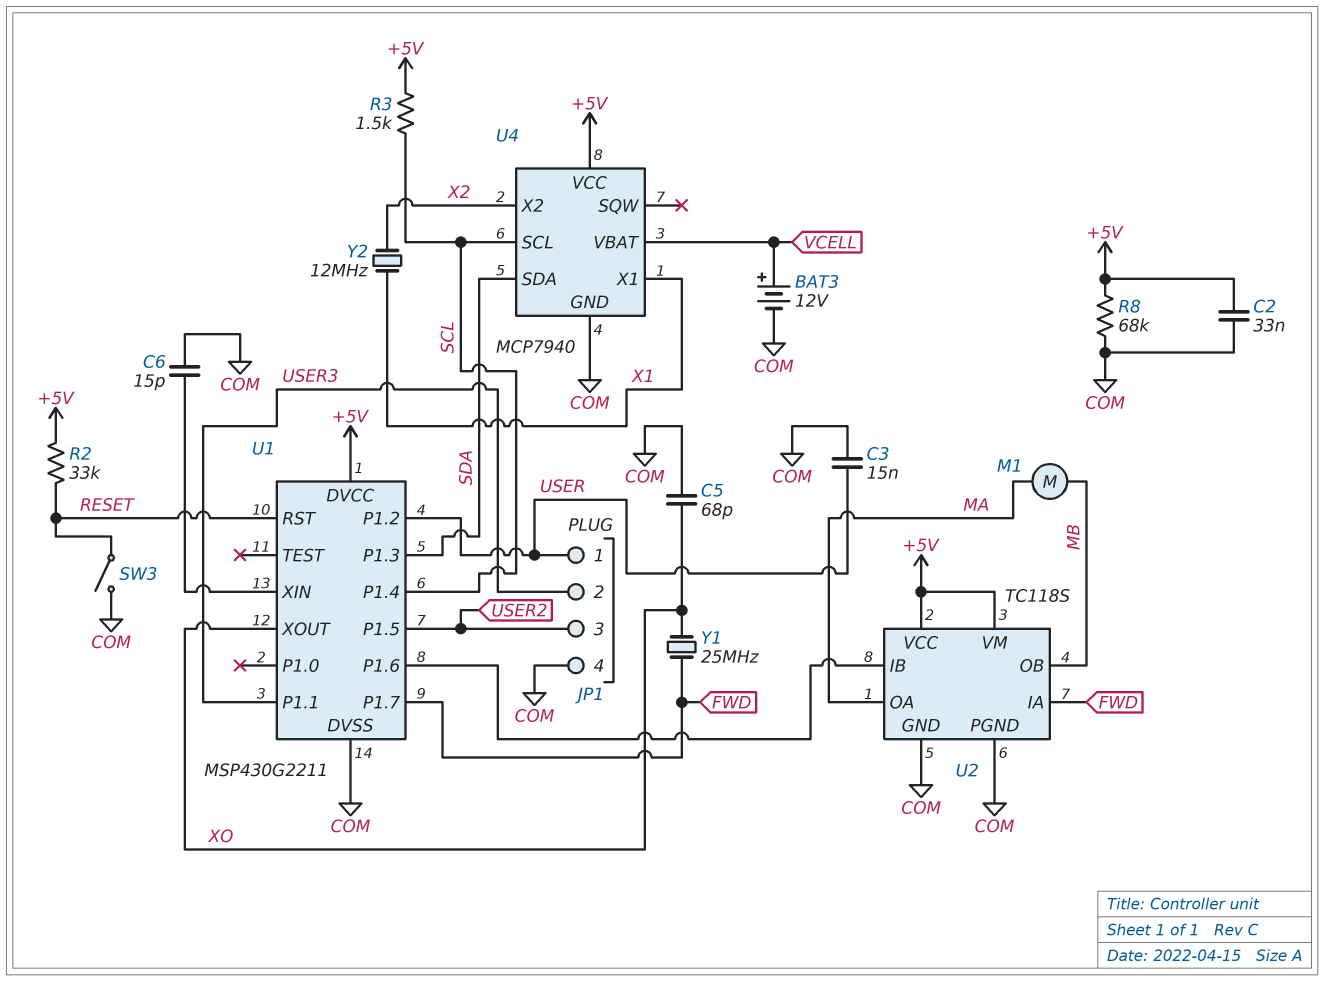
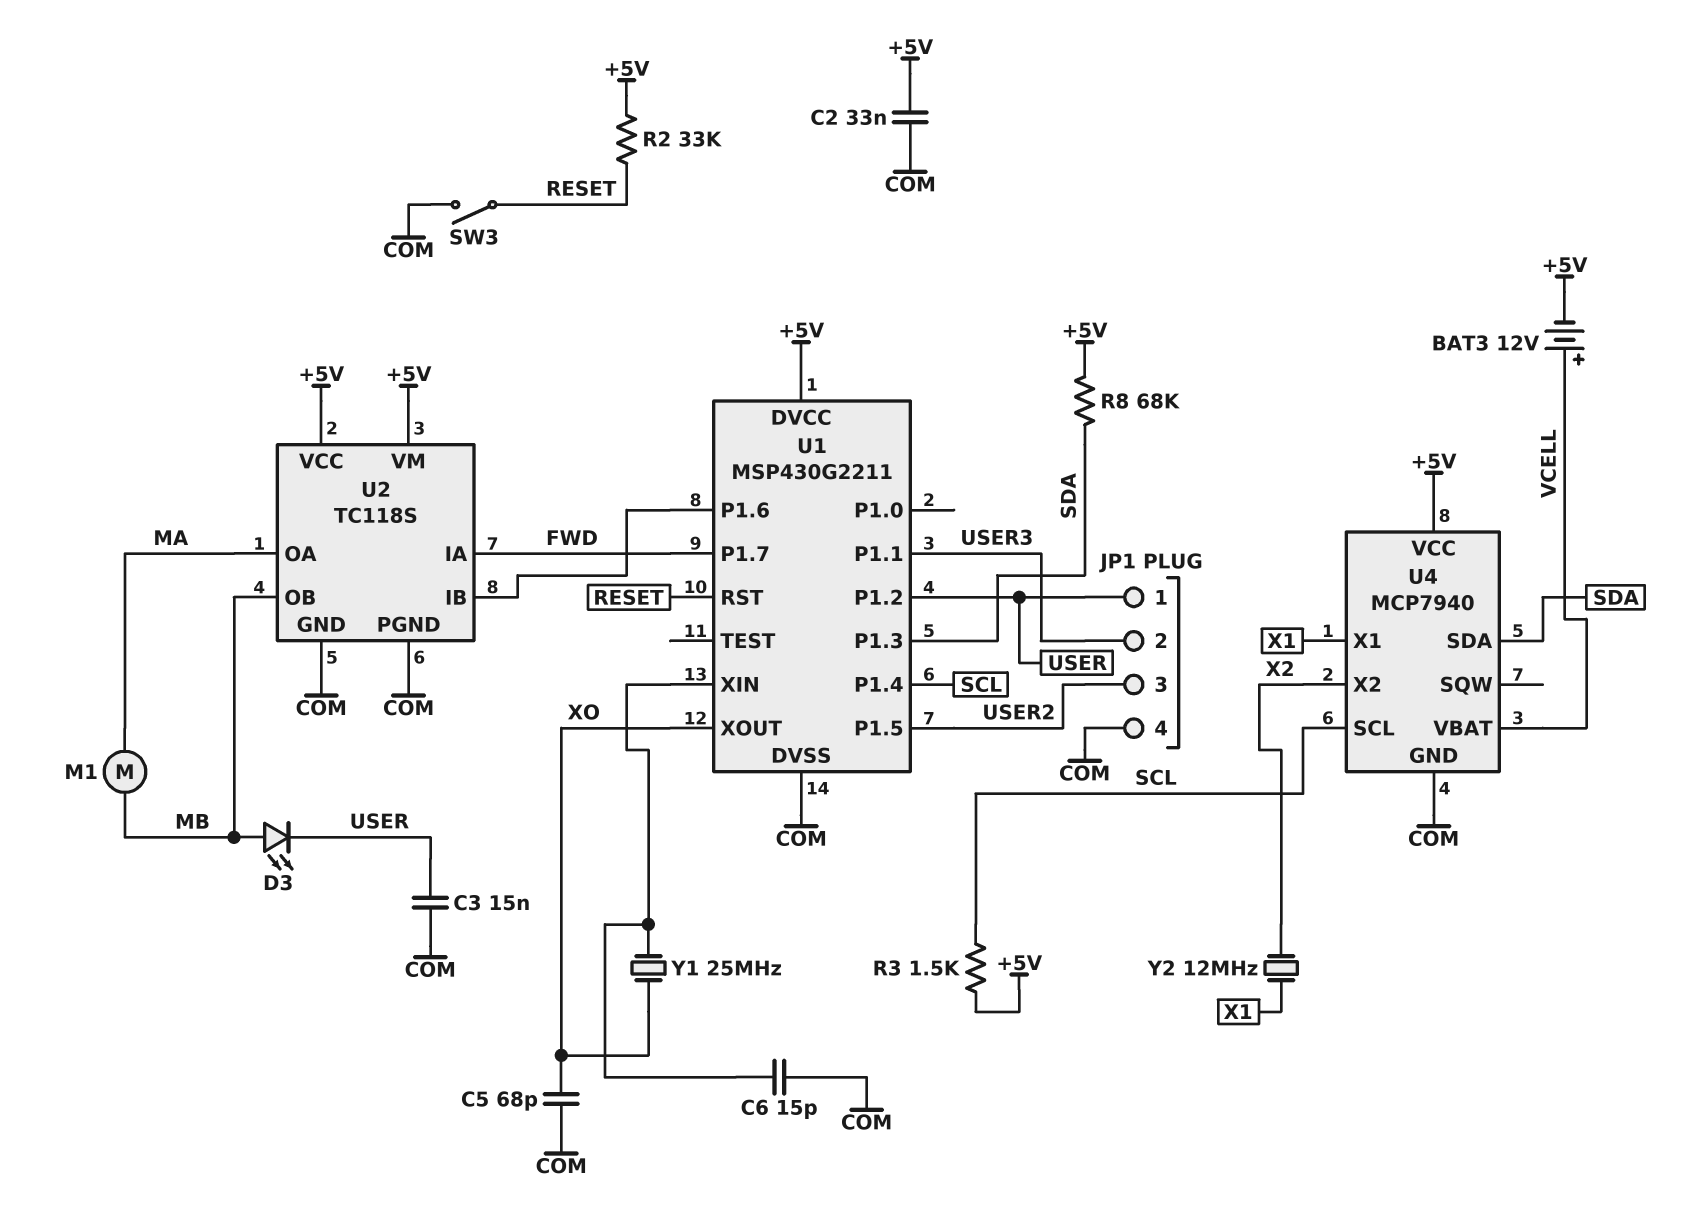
BAT3: 12V (plus VCELL, minus COM) -> 12V (plus VCELL, minus +5V)
D3: none -> LED (A MB, K USER)
R8: 68k (+5V, COM) -> 68k (+5V, SDA)
Y1: 25MHz (FWD, XO) -> 25MHz (U1/XIN, XO)

